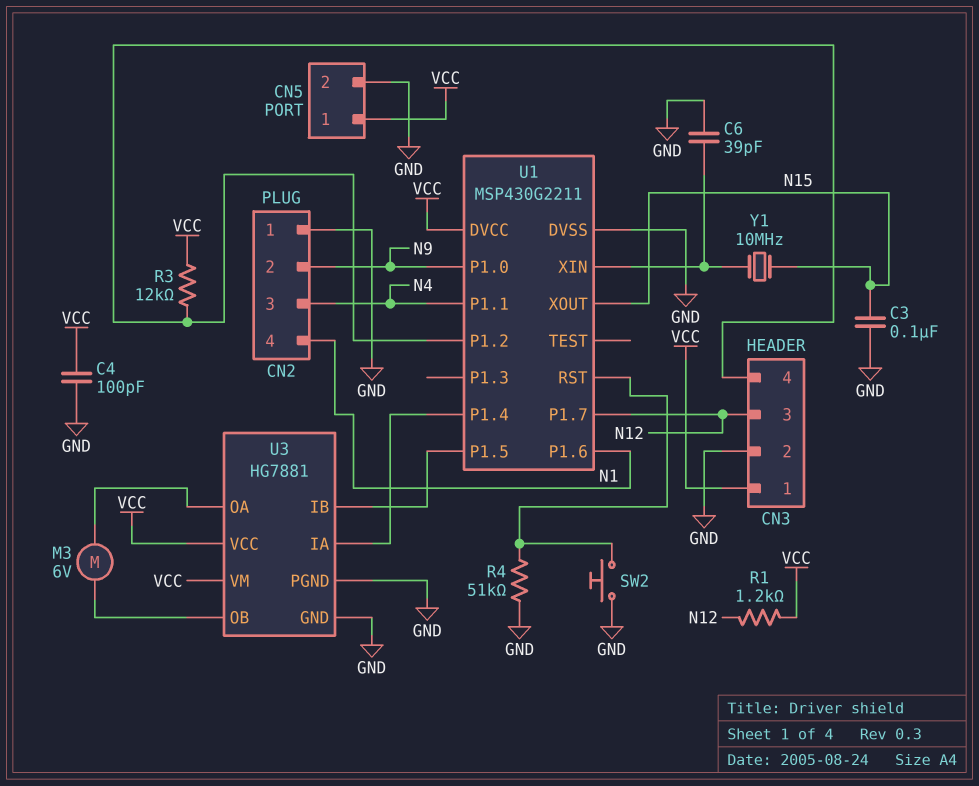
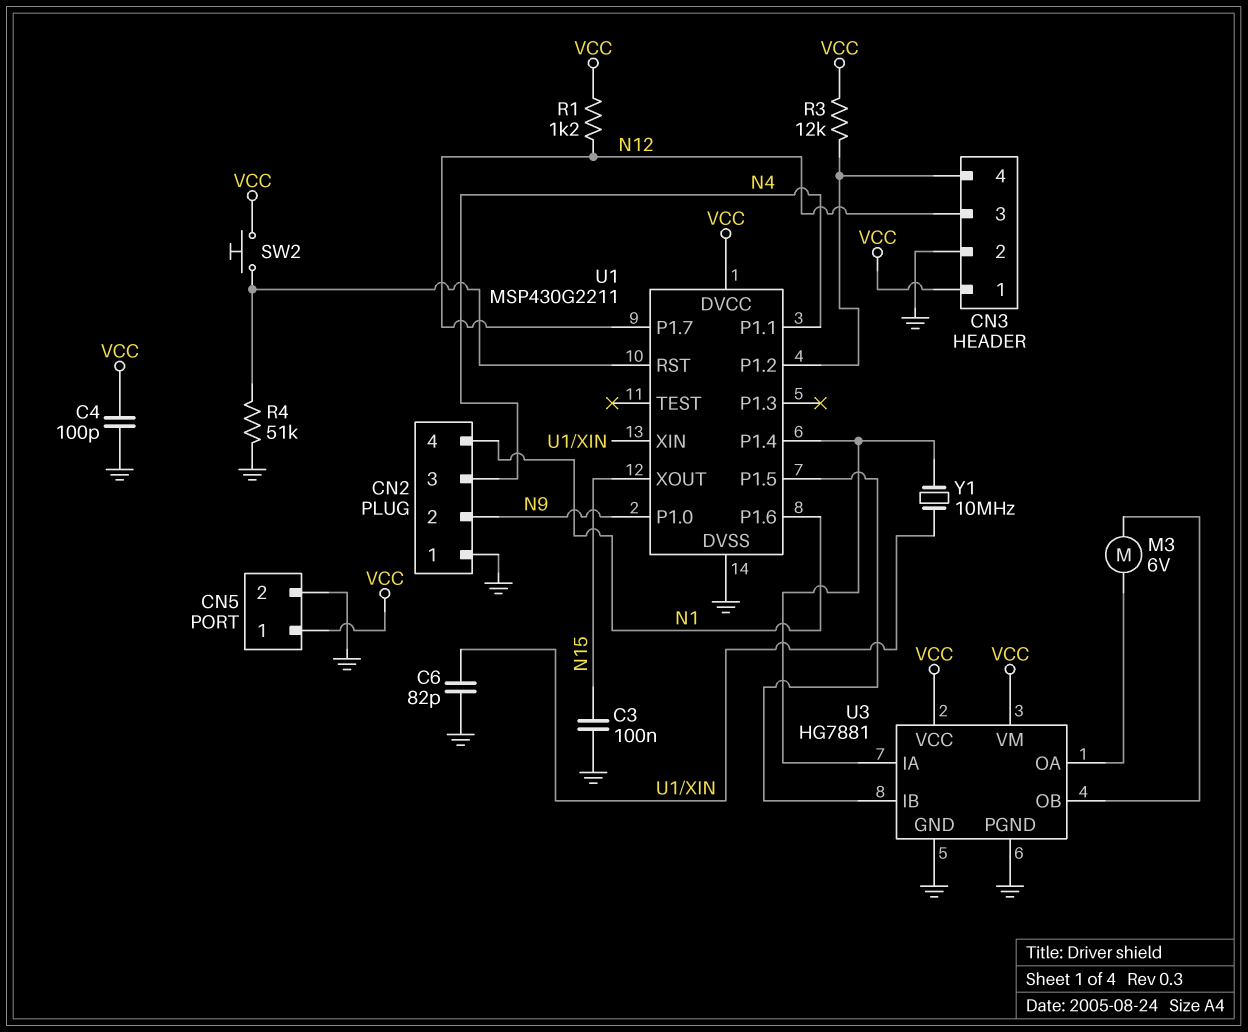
C6: 39pF (GND, U1/XIN) -> 82pF (GND, U1/XIN)
SW2: button (GND, U1/RST) -> button (U1/RST, VCC)
Y1: 10MHz (N15, U1/XIN) -> 10MHz (U1/P1.4, U1/XIN)

